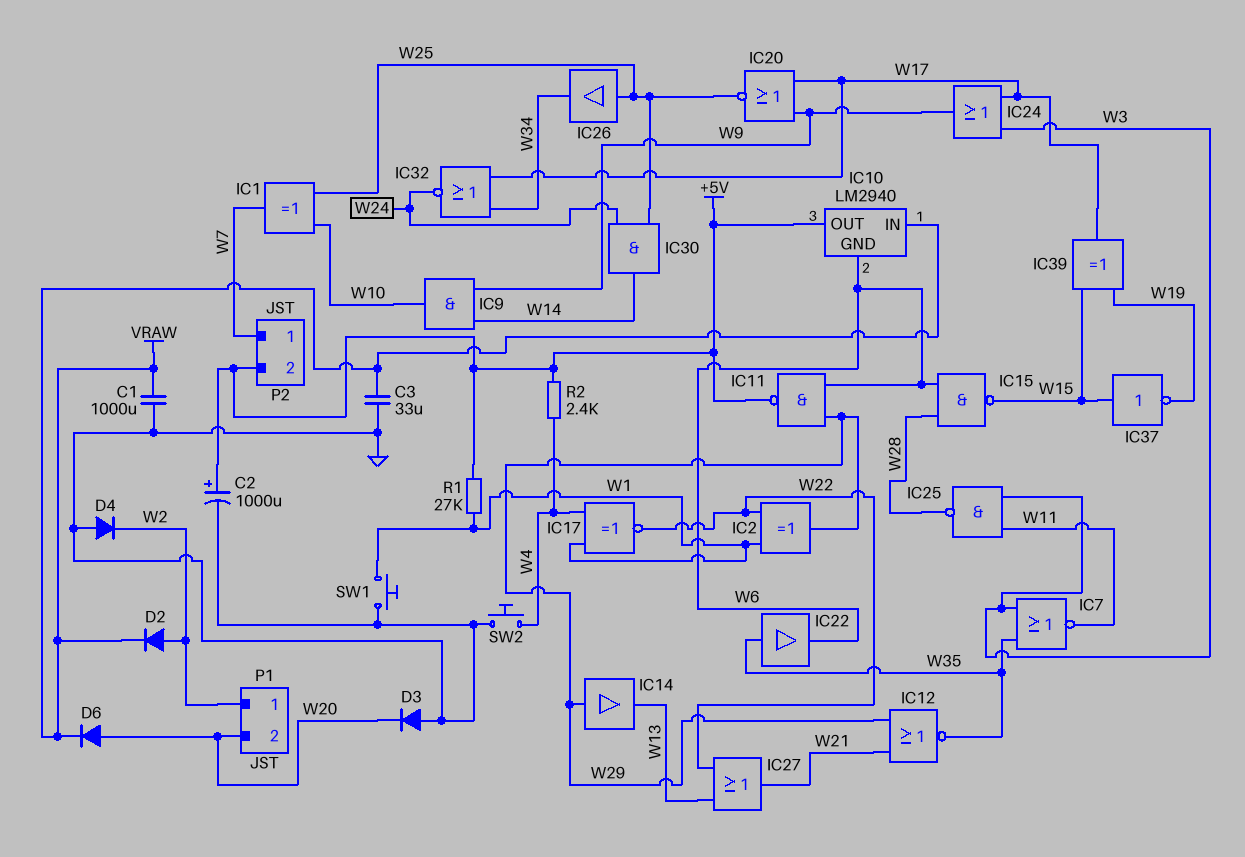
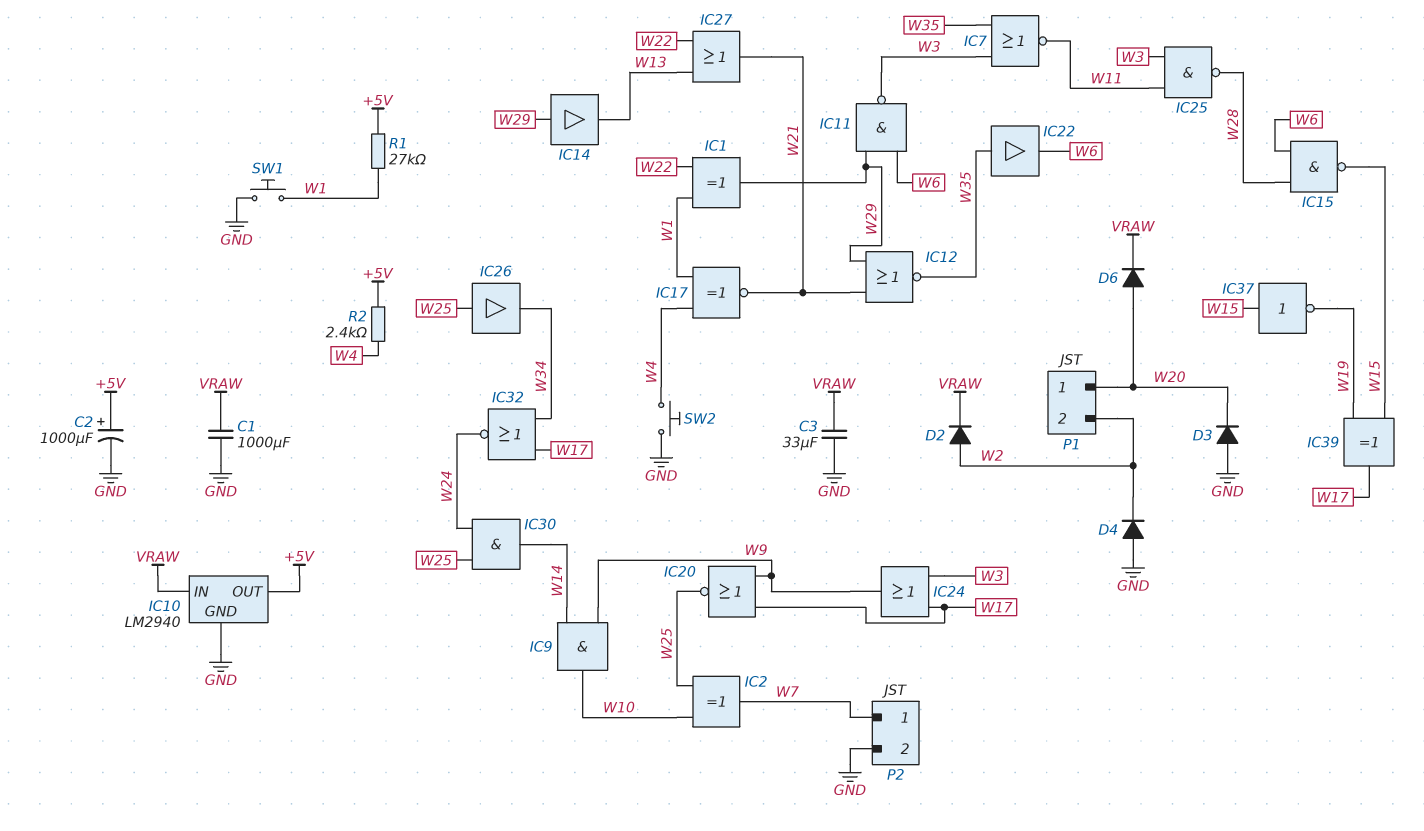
IC1: XOR (in W10, in W25, out W7) -> XOR (in W1, in W22, out W29)
IC2: XOR (in W1, in W22, out W29) -> XOR (in W10, in W25, out W7)
IC10 pin GND: W6 -> GND
IC11: NAND (in W6, in W29, out +5V) -> NAND (in W6, in W29, out W3)
IC17: XNOR (in W1, in W4, out W22) -> XNOR (in W1, in W4, out W21)
P1 pin 1: W2 -> W20
P1 pin 2: W20 -> W2
P2 pin 2: +5V -> GND

